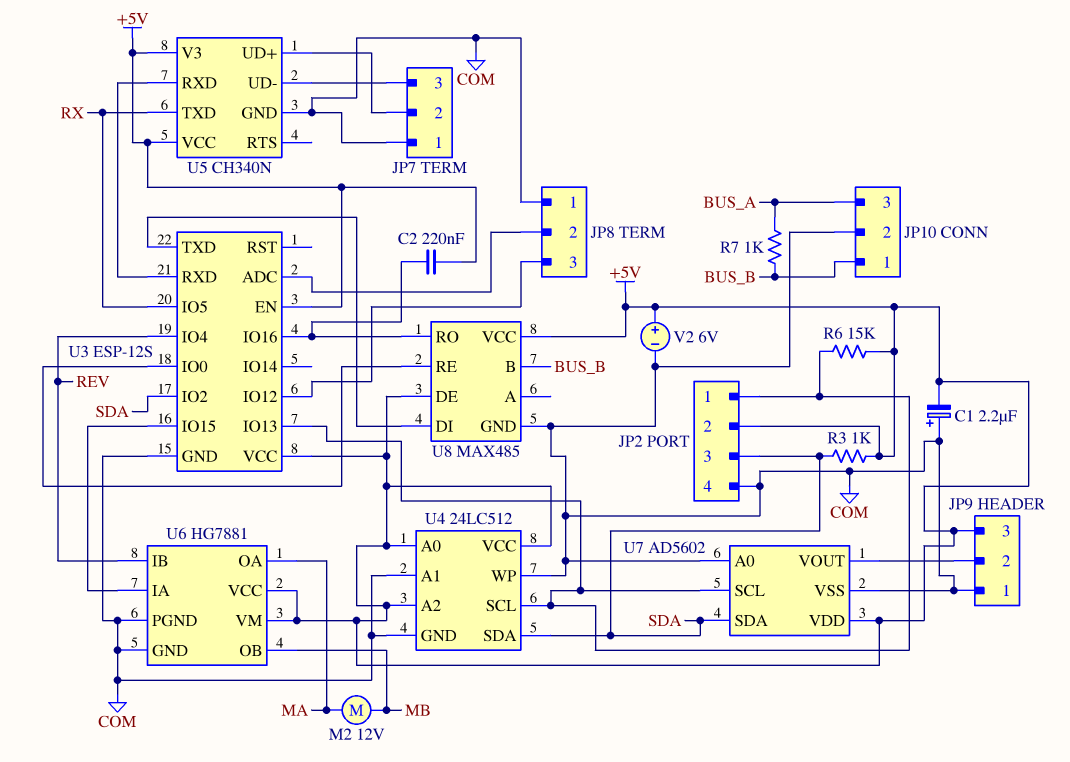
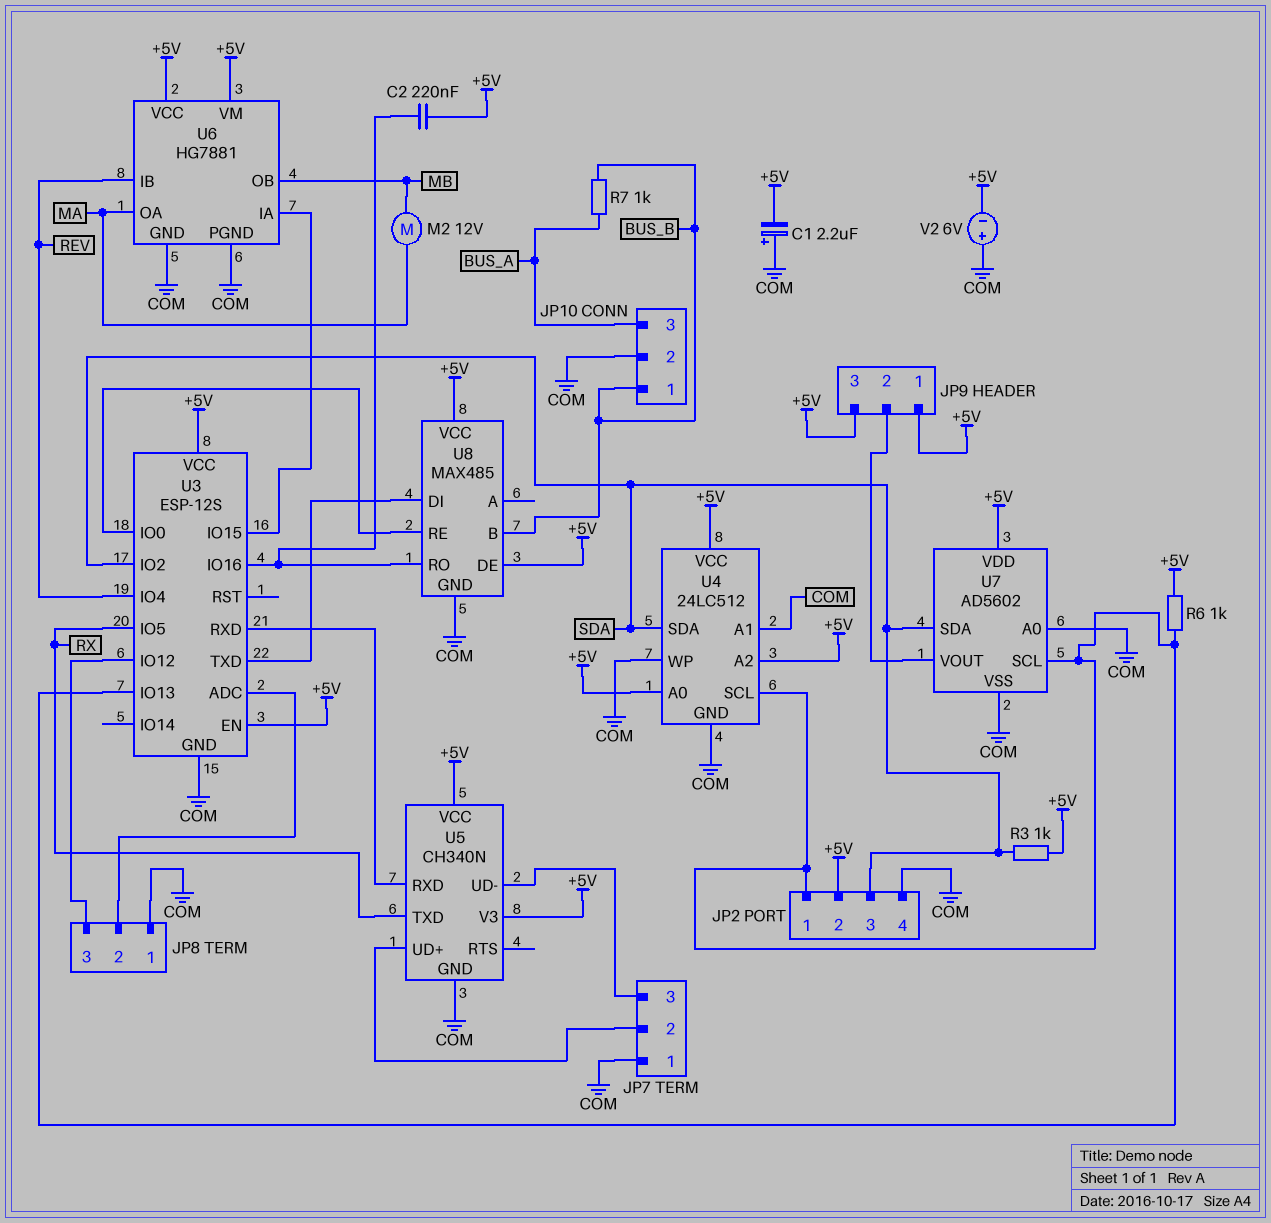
JP9 pin 1: COM -> +5V
R6: 15k (+5V, JP2/1) -> 1k (+5V, JP2/1)
V2: 6V (plus +5V, minus COM) -> 6V (plus COM, minus +5V)

